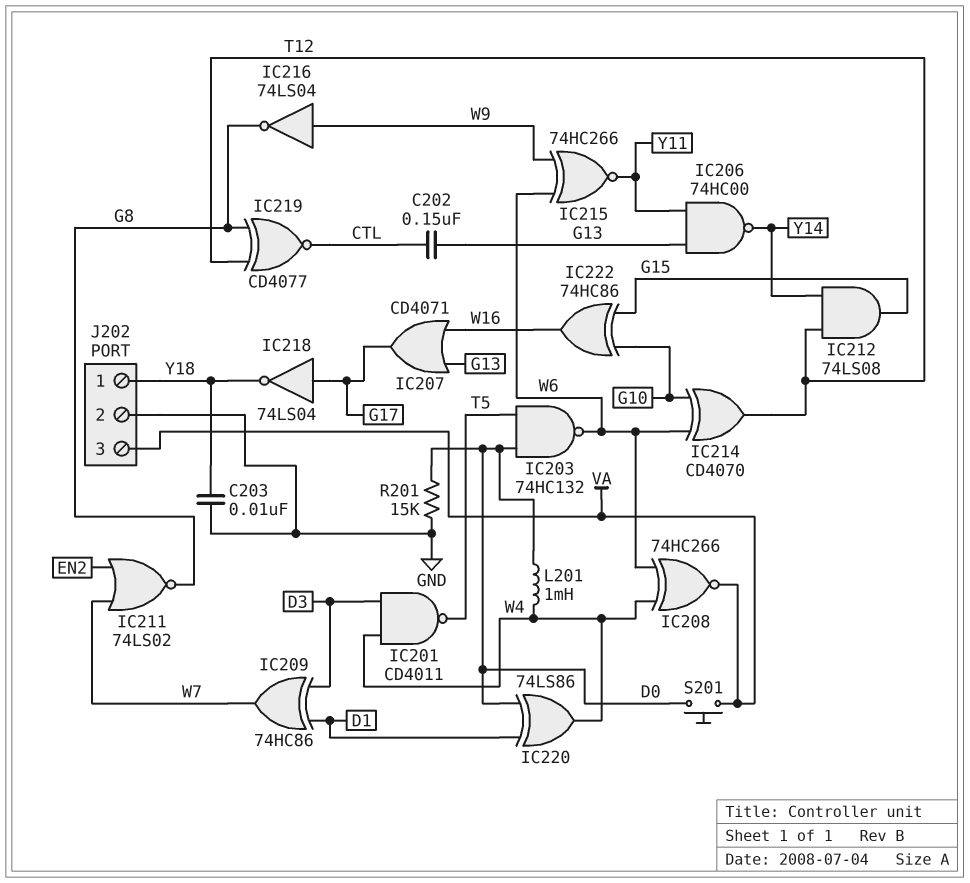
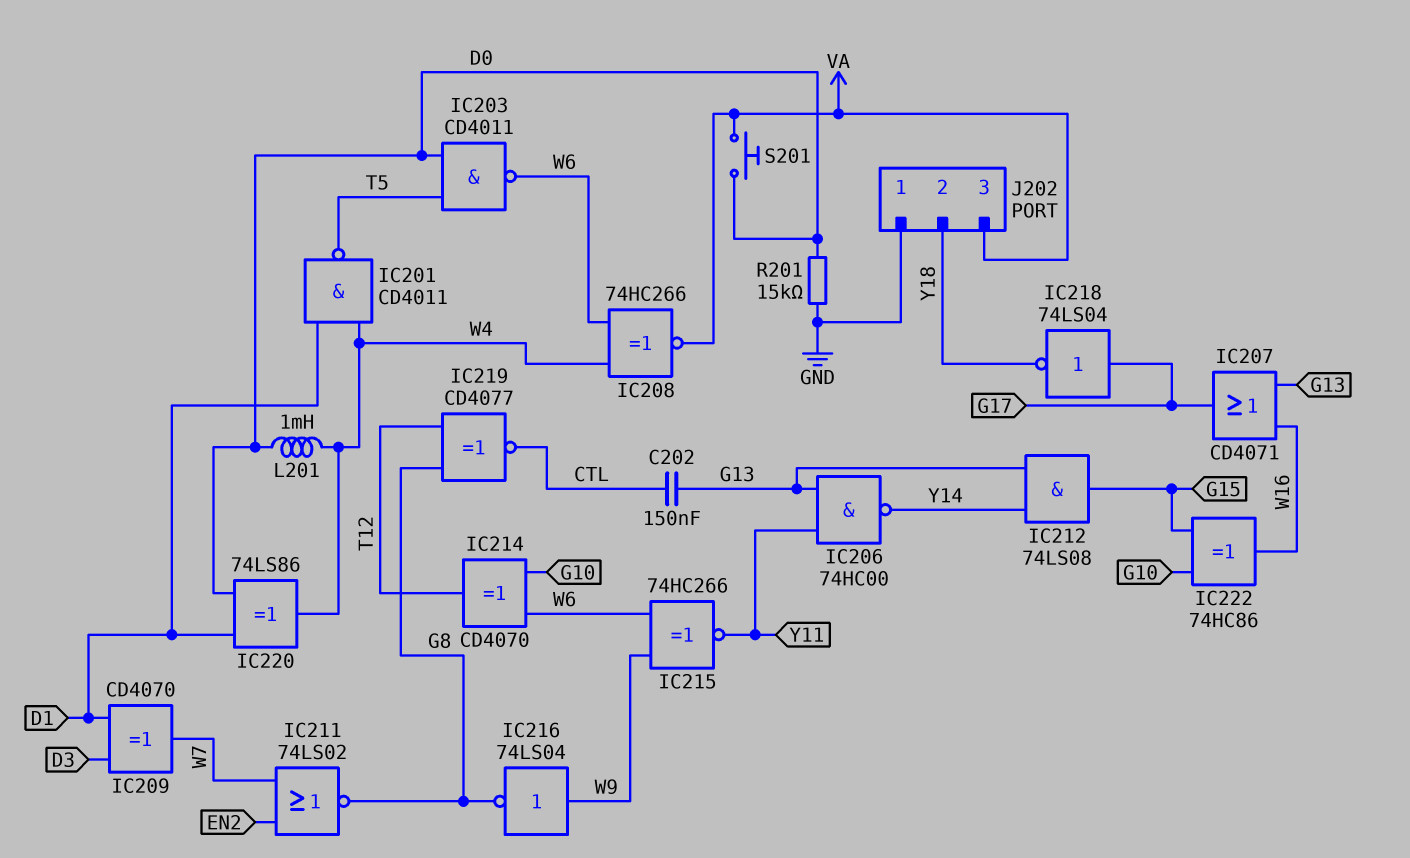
C203: 10nF (GND, Y18) -> none
IC201: NAND CD4011 (in D3, in W4, out T5) -> NAND CD4011 (in D1, in W4, out T5)
IC203: NAND 74HC132 (in D0, in T5, out W6) -> NAND CD4011 (in D0, in T5, out W6)
IC209: XOR 74HC86 (in D1, in D3, out W7) -> XOR CD4070 (in D1, in D3, out W7)
IC212: AND 74LS08 (in T12, in Y14, out G15) -> AND 74LS08 (in G13, in Y14, out G15)
J202 pin 1: Y18 -> GND
J202 pin 2: GND -> Y18

